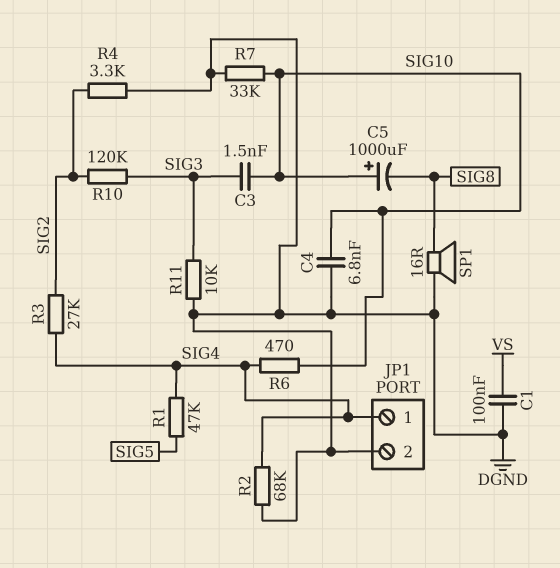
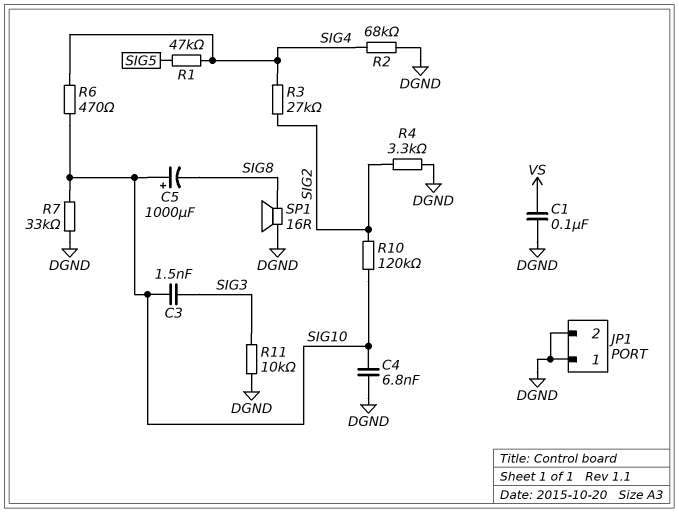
JP1 pin 1: SIG4 -> DGND
R10: 120k (SIG2, SIG3) -> 120k (SIG2, SIG10)

